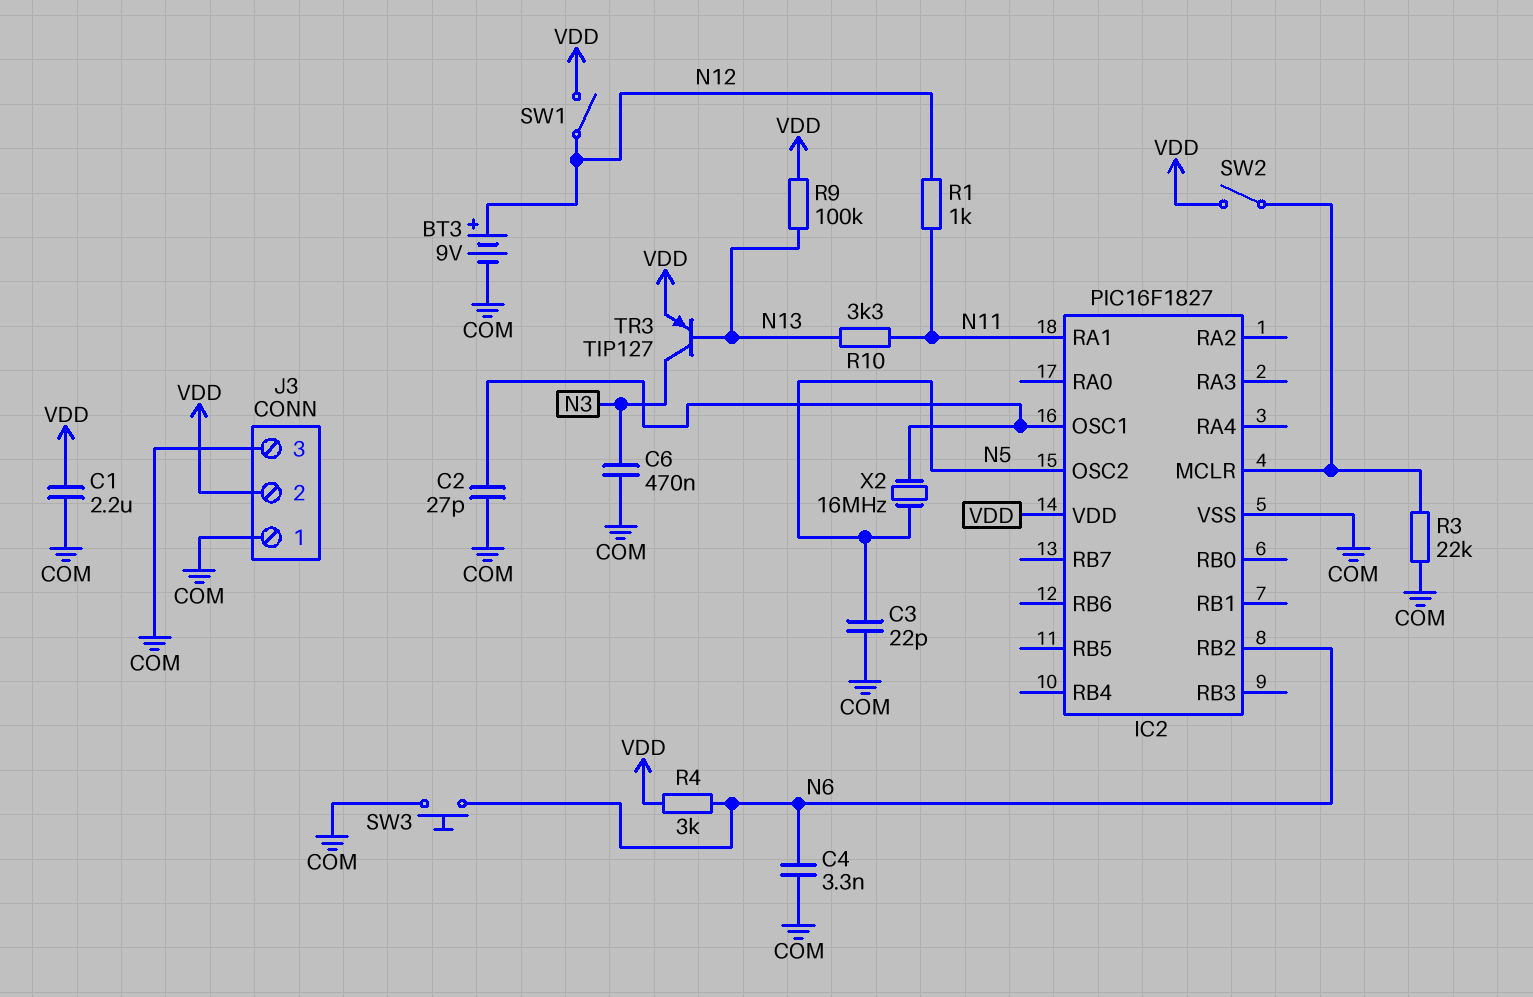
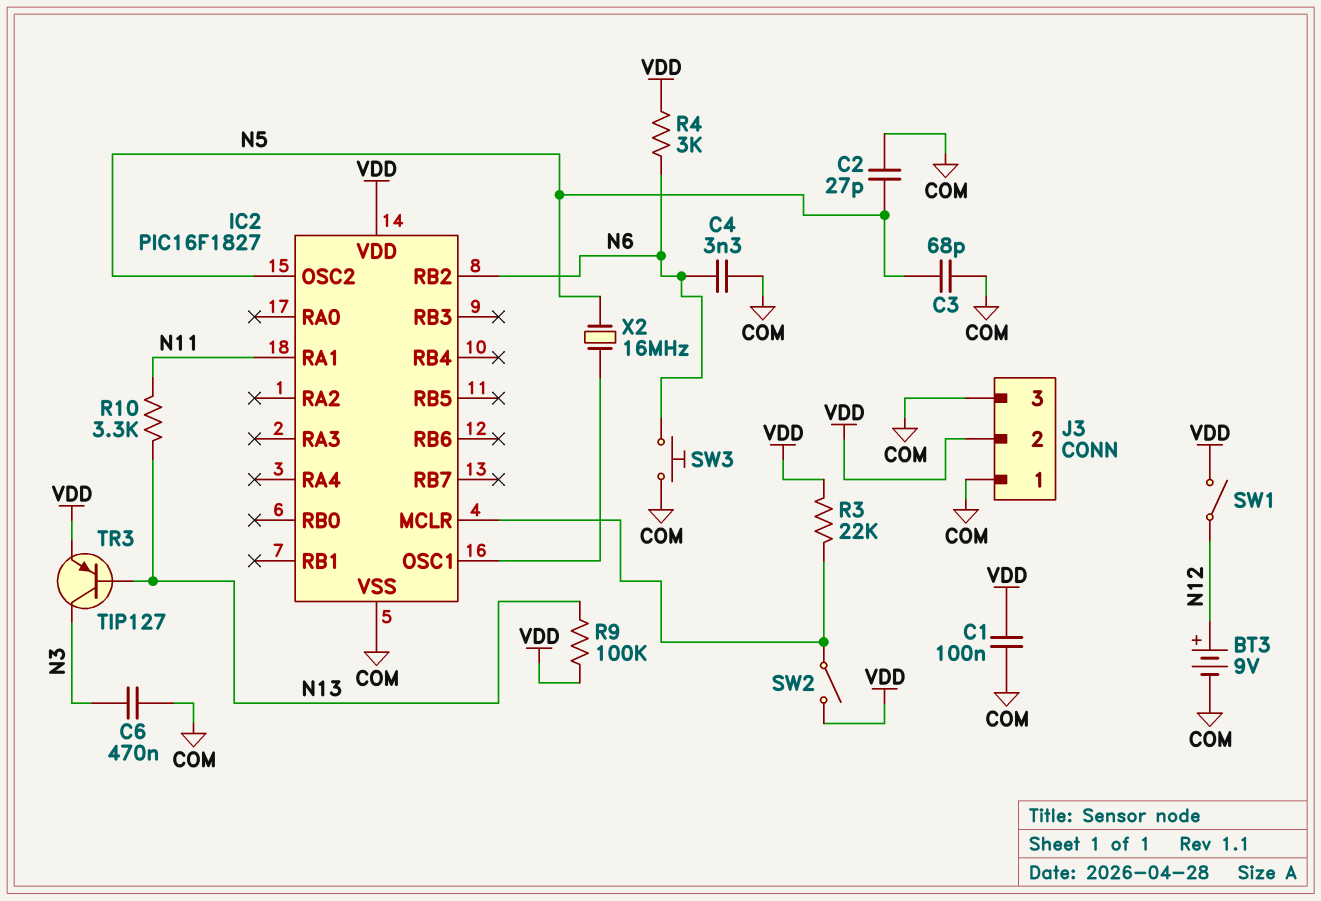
C1: 2.2uF (COM, VDD) -> 100nF (COM, VDD)
C2: 27pF (COM, IC2/OSC1) -> 27pF (COM, N5)
C3: 22pF (COM, N5) -> 68pF (COM, N5)
R1: 1k (N11, N12) -> none
R3: 22k (COM, IC2/MCLR) -> 22k (IC2/MCLR, VDD)

